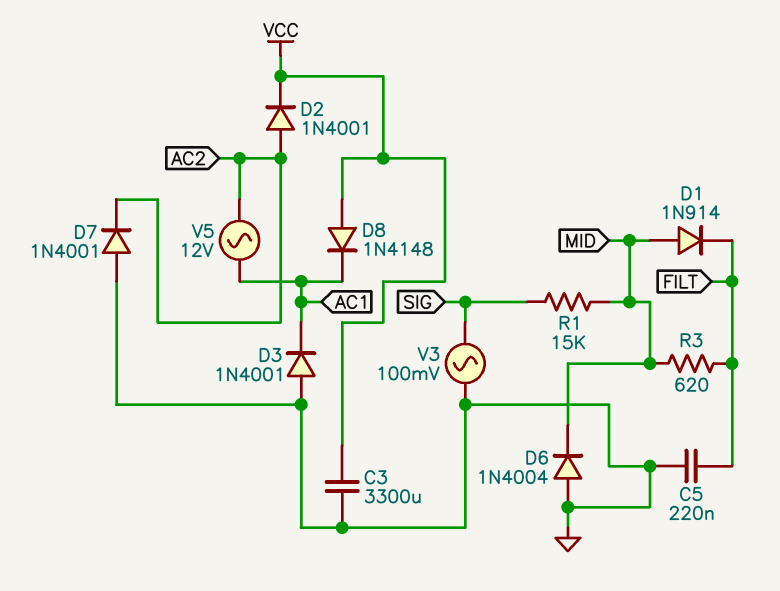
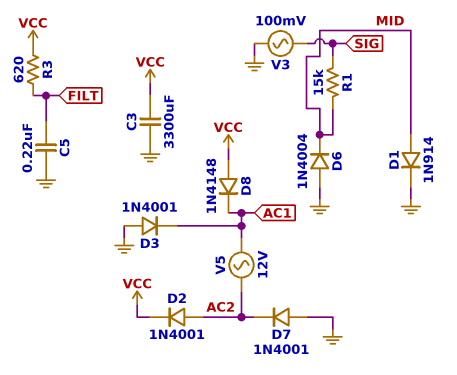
D1: diode 1N914 (A MID, K FILT) -> diode 1N914 (A MID, K GND)
R3: 620 (FILT, MID) -> 620 (FILT, VCC)

